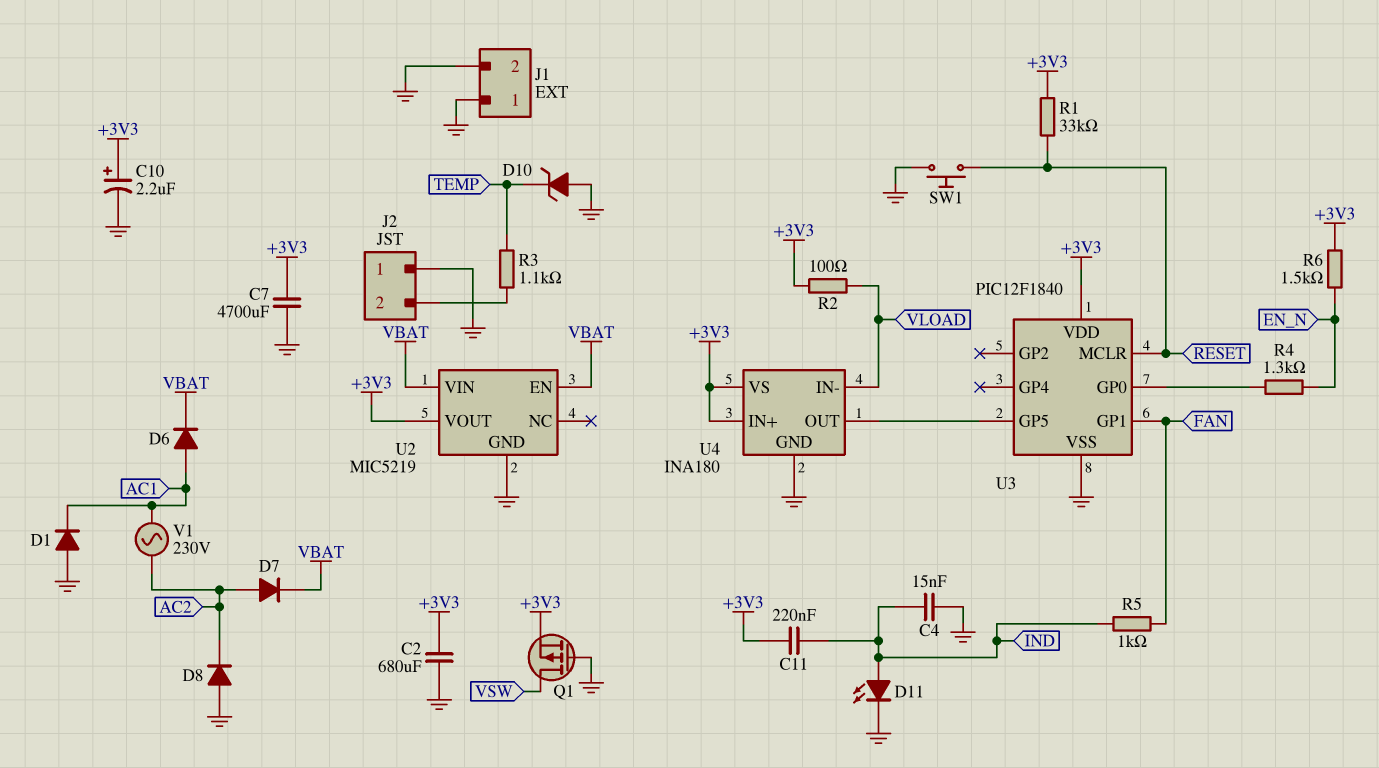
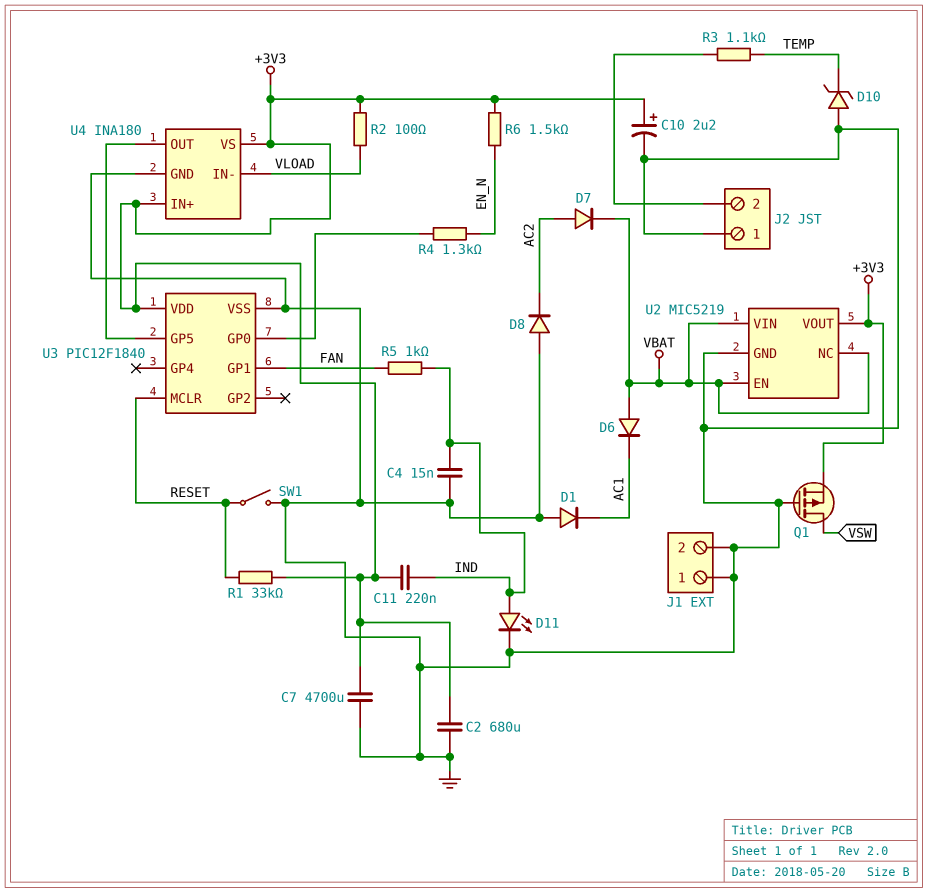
D6: diode (A AC1, K VBAT) -> diode (A VBAT, K AC1)
SW1: button (GND, RESET) -> switch (GND, RESET)
U2 pin NC: none -> VBAT
V1: AC 230V (AC1, AC2) -> none

